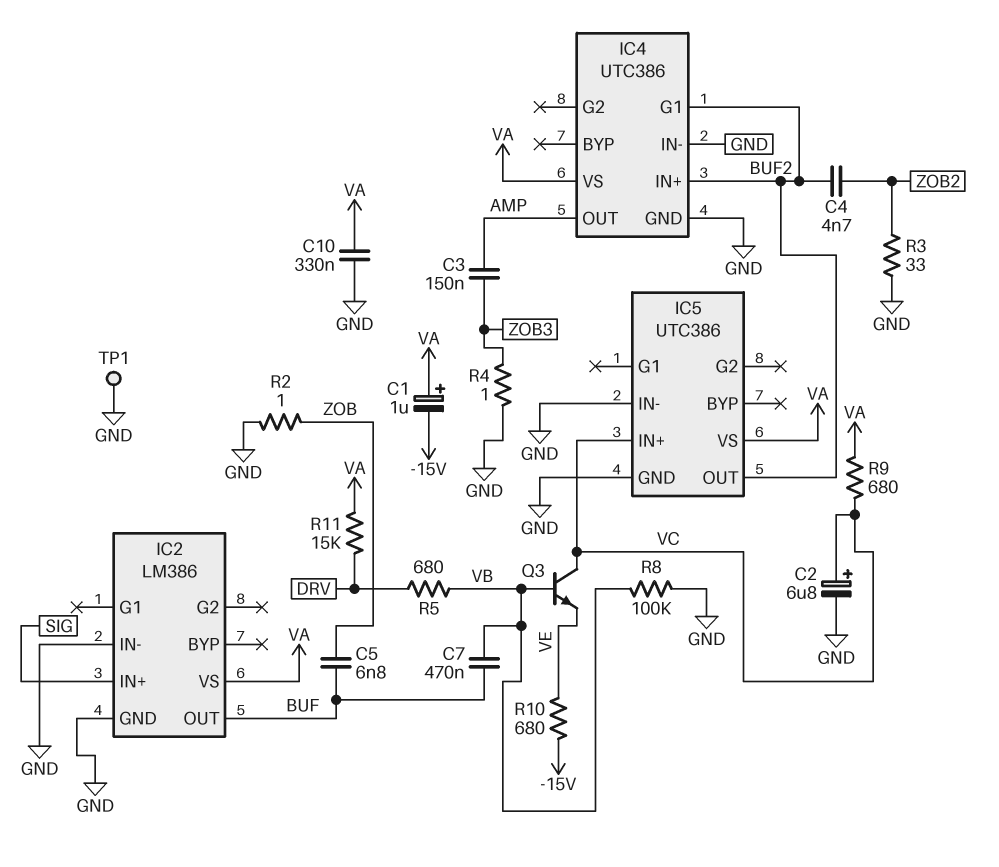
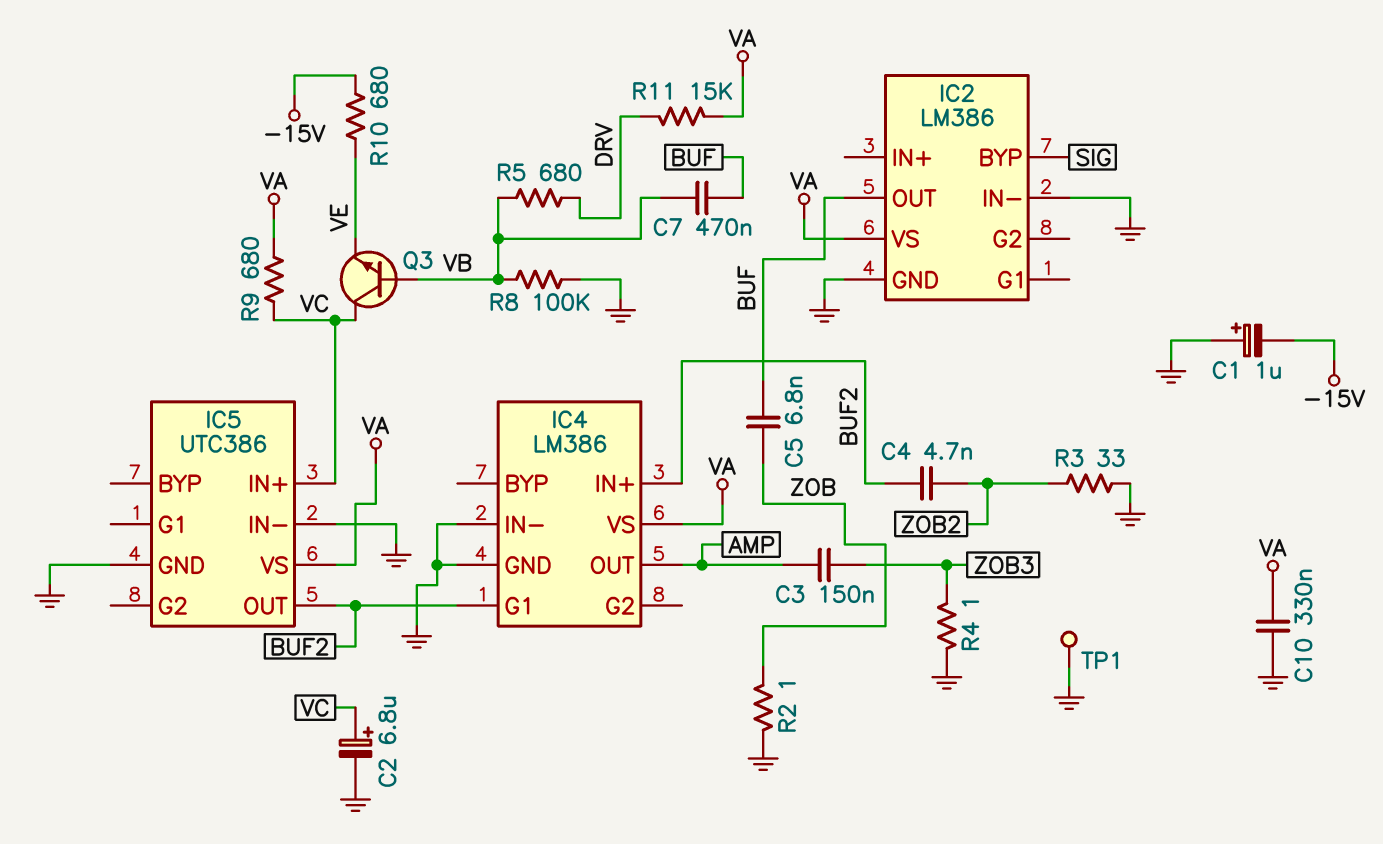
C1: 1uF (plus VA, minus -15V) -> 1uF (plus GND, minus -15V)
IC2 pin BYP: none -> SIG
IC2 pin IN+: SIG -> none
IC4: UTC386 -> LM386

